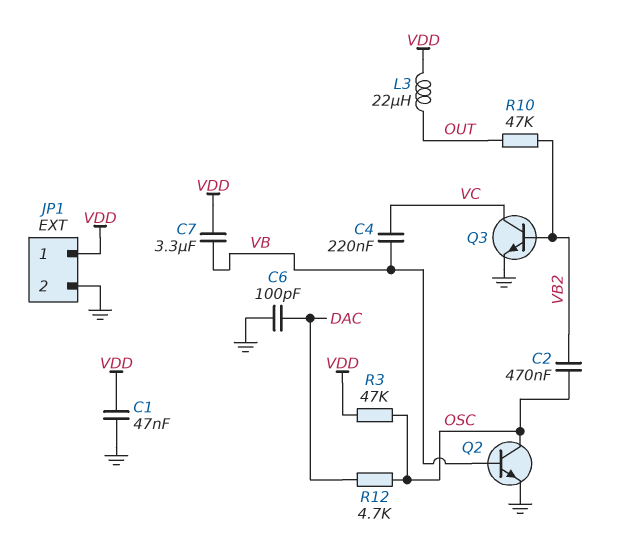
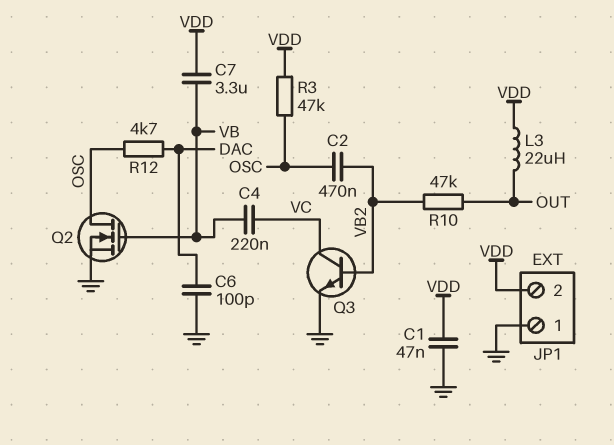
JP1 pin 1: VDD -> GND
JP1 pin 2: GND -> VDD
Q2: NPN (B VB, C OSC, E GND) -> NMOS (G VB, D OSC, S GND)

